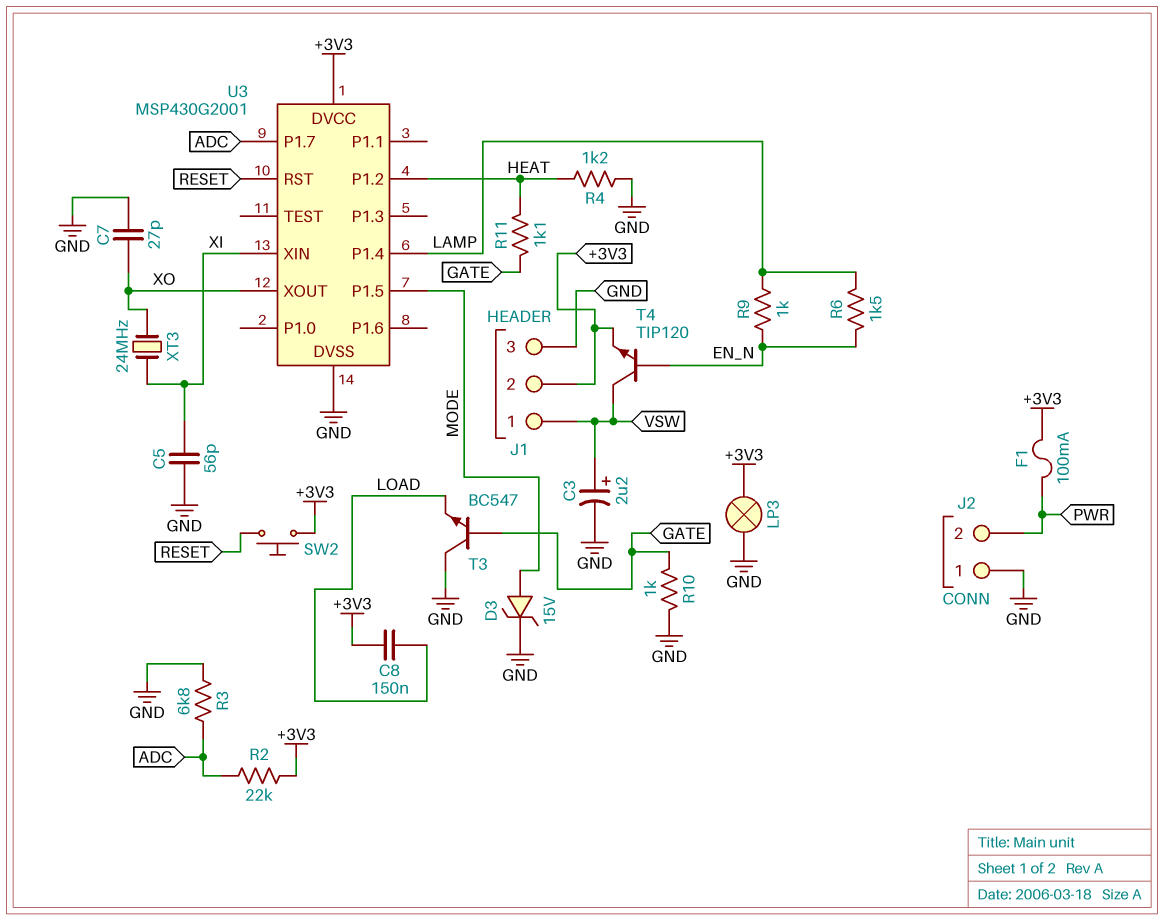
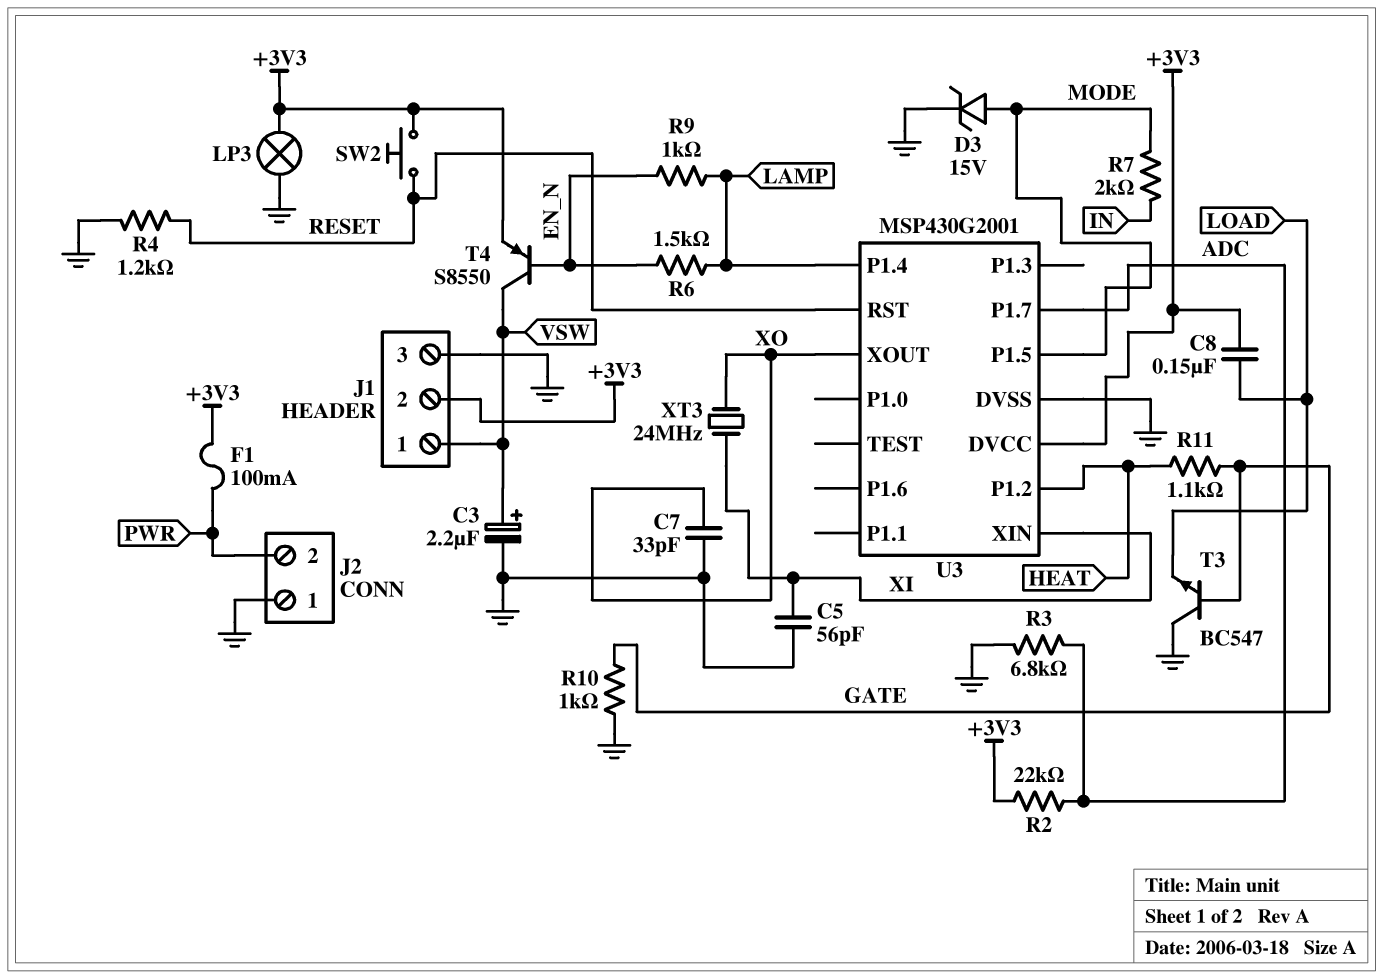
C7: 27pF (GND, XO) -> 33pF (GND, XO)
R4: 1.2k (GND, HEAT) -> 1.2k (GND, RESET)
R7: none -> 2k (IN, MODE)
T4: NPN TIP120 (B EN_N, C VSW, E +3V3) -> PNP S8550 (B EN_N, C VSW, E +3V3)

